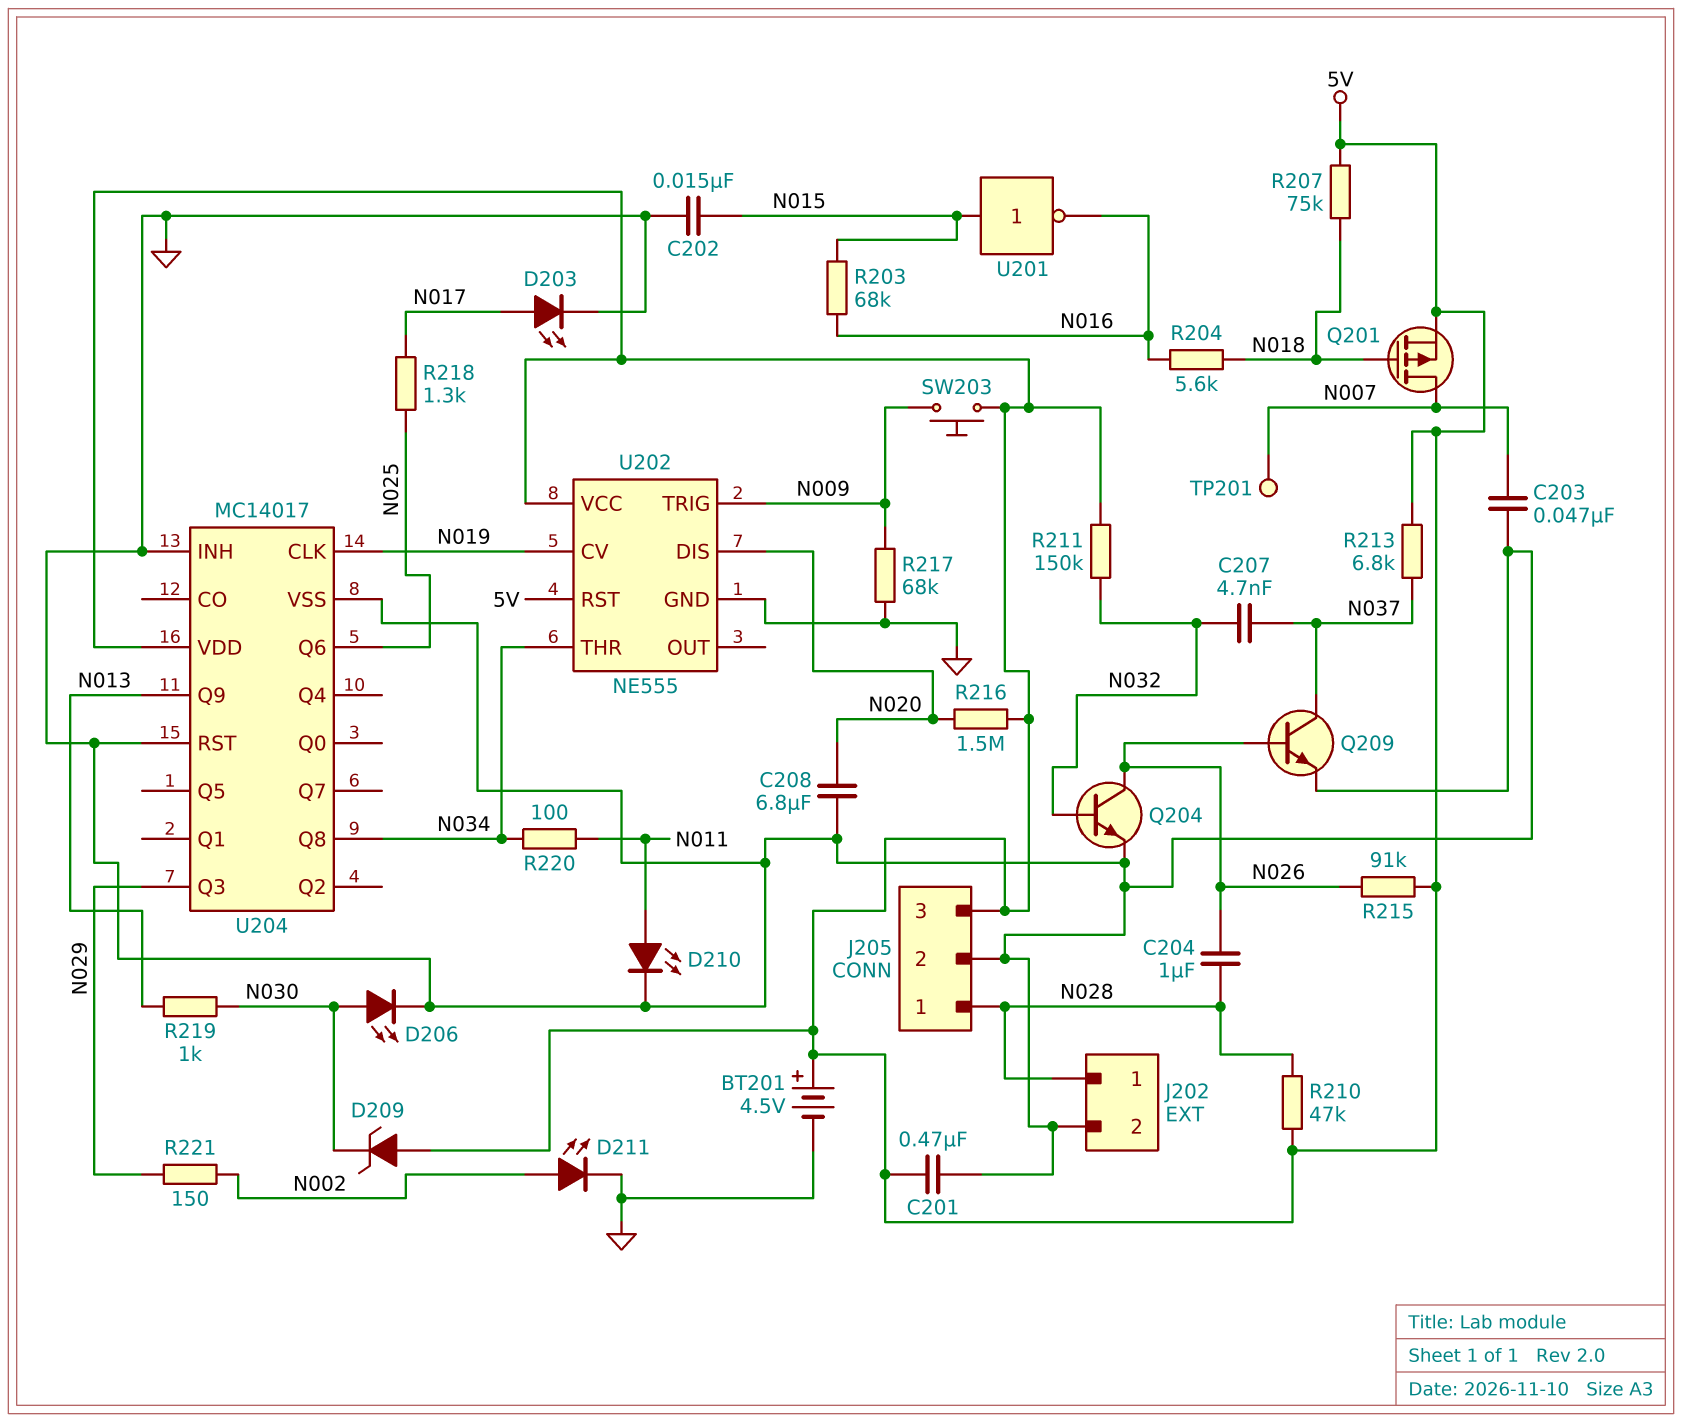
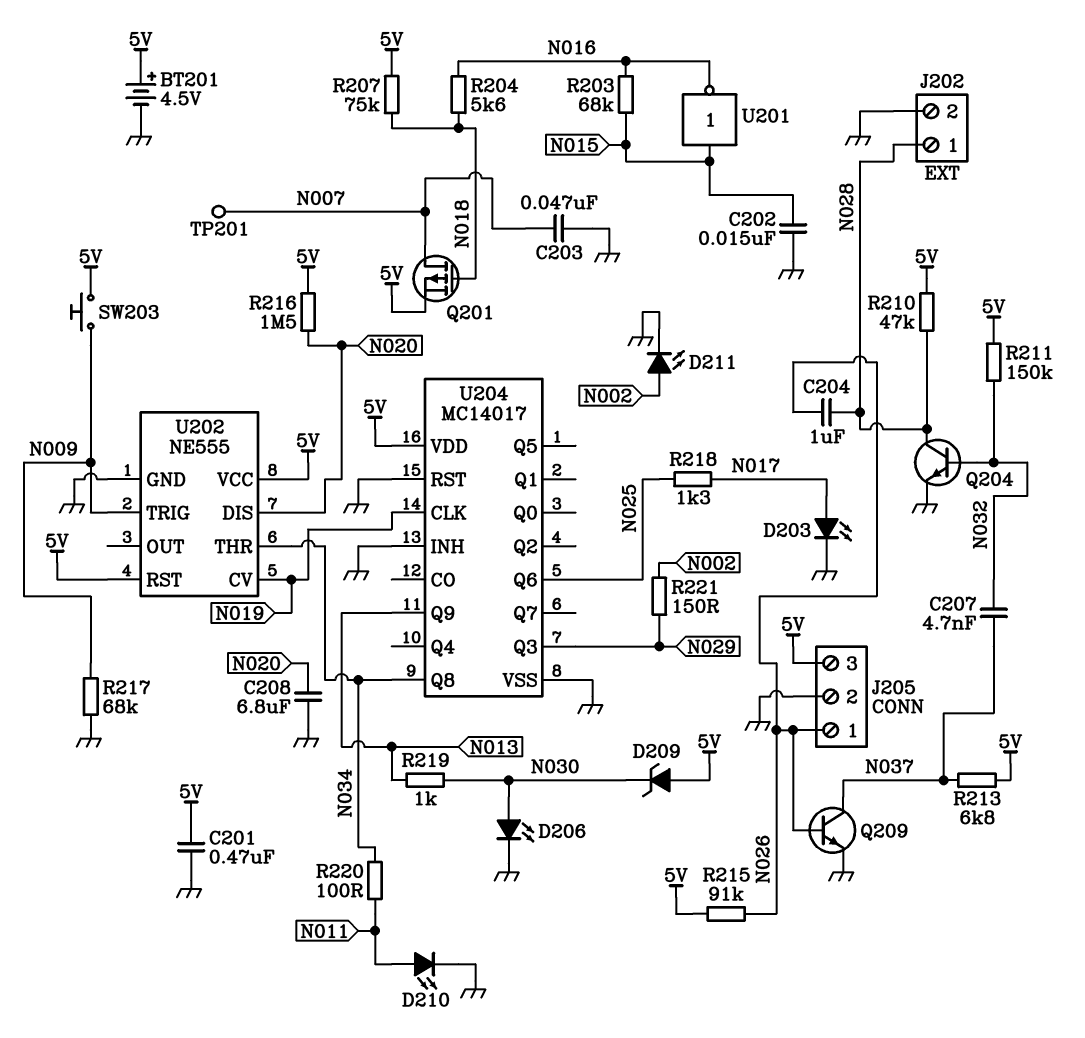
J205 pin 1: N028 -> N026
Q204: NPN (B N032, C N026, E GND) -> NPN (B N032, C N028, E GND)

